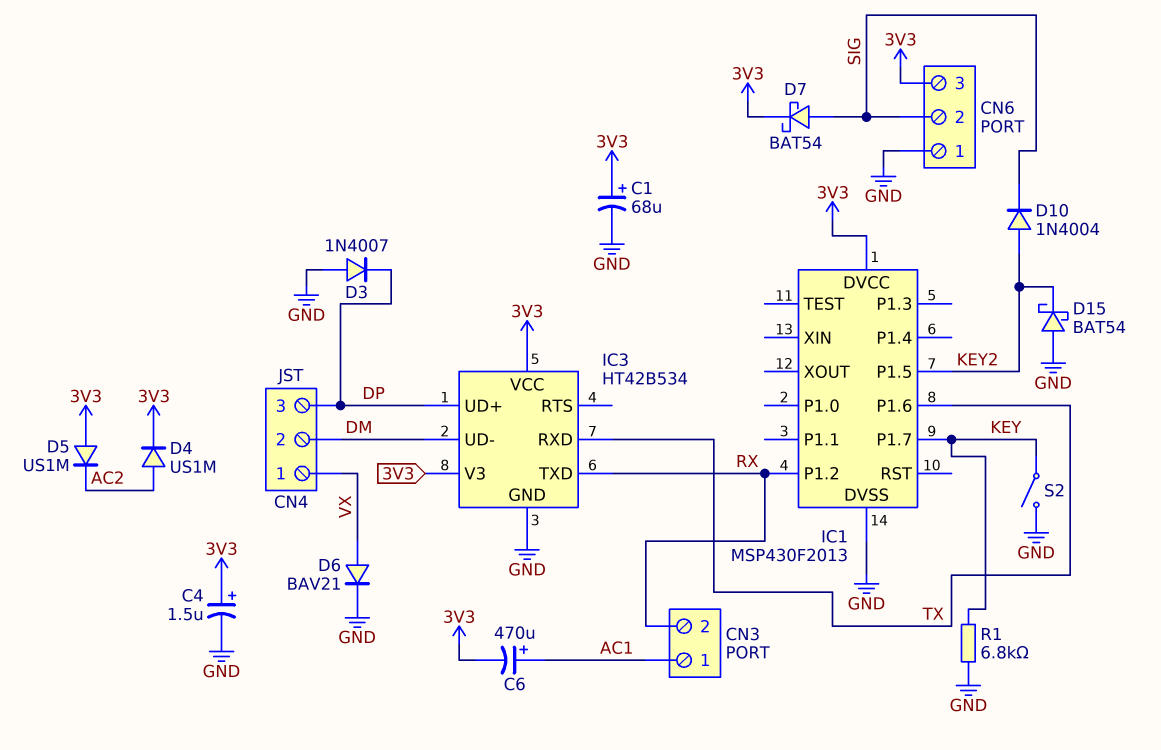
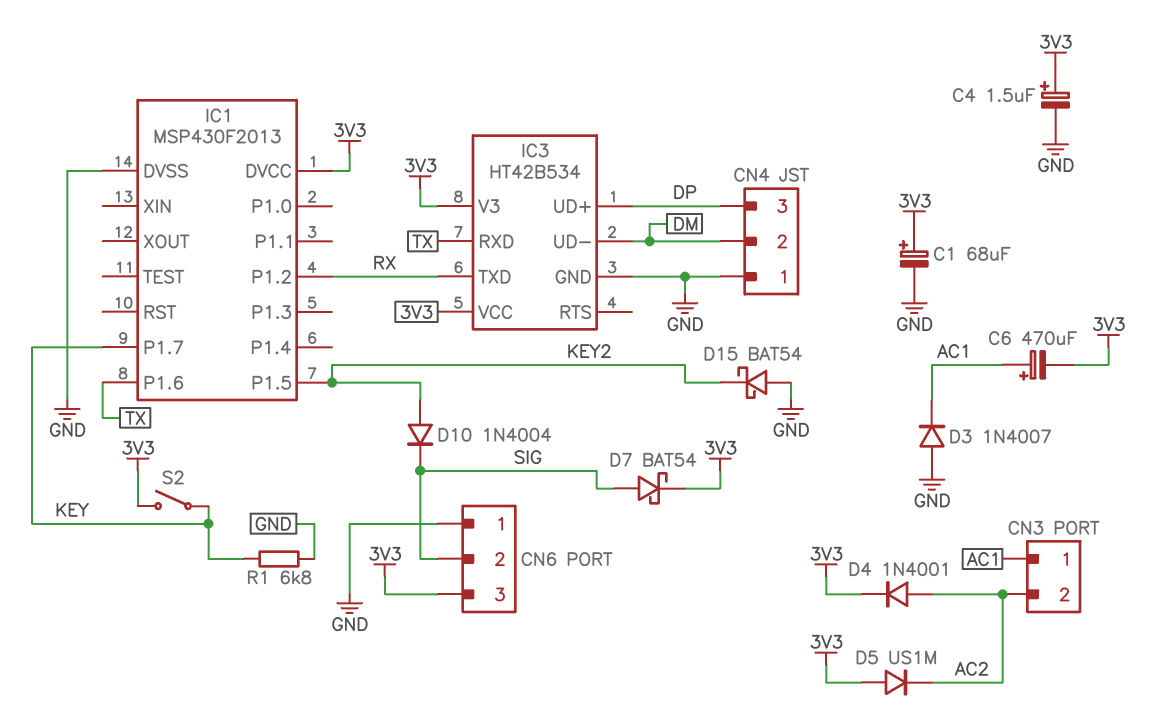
CN3 pin 2: RX -> AC2
CN4 pin 1: VX -> GND
D3: diode 1N4007 (A GND, K DP) -> diode 1N4007 (A GND, K AC1)
D4: diode US1M (A AC2, K 3V3) -> diode 1N4001 (A AC2, K 3V3)
D6: diode BAV21 (A VX, K GND) -> none
S2: switch (GND, KEY) -> switch (3V3, KEY)

